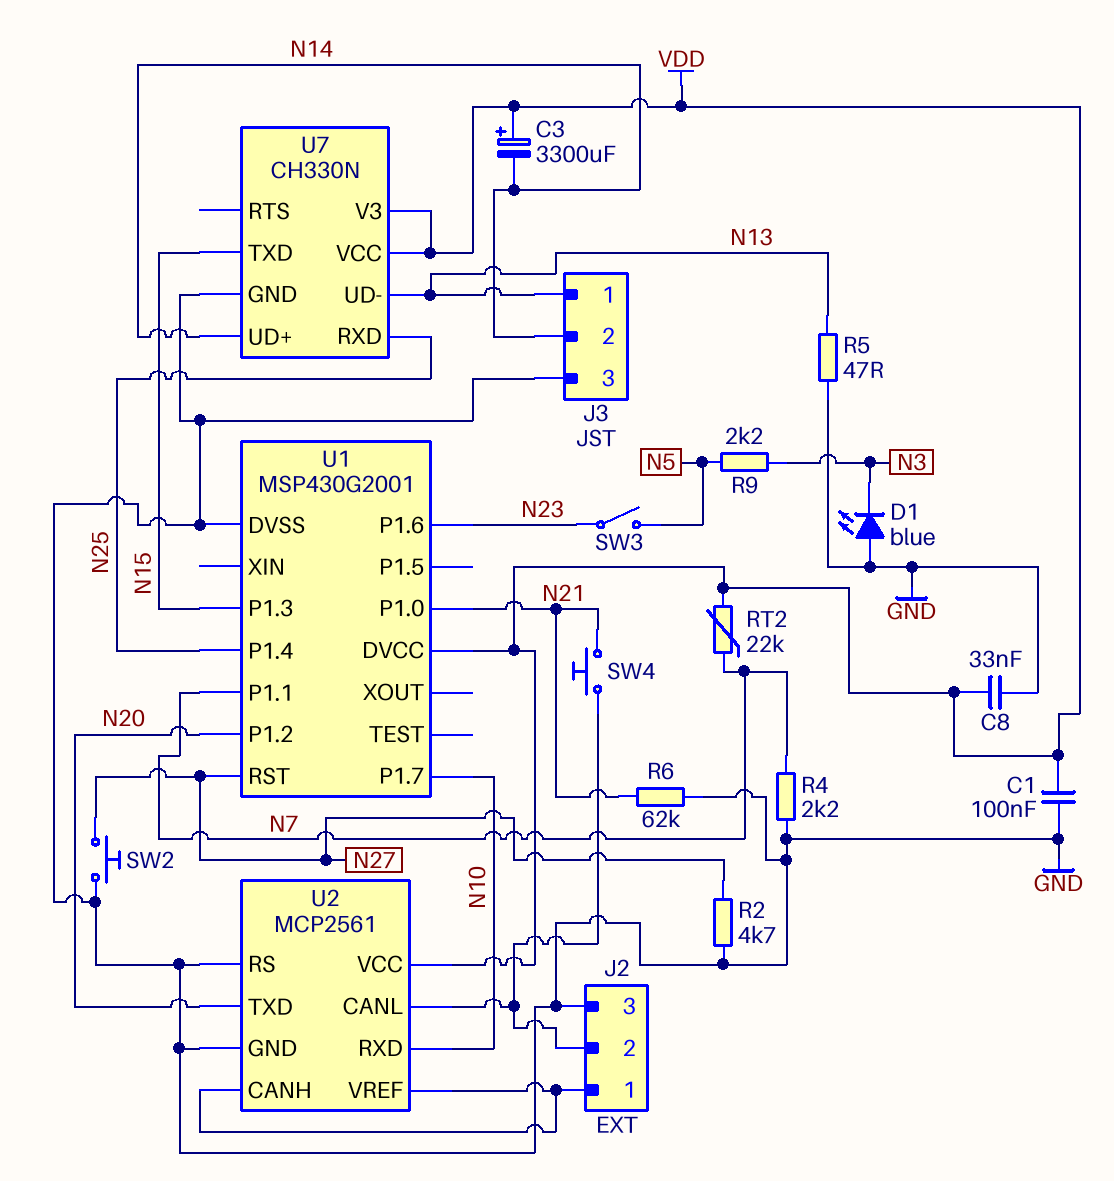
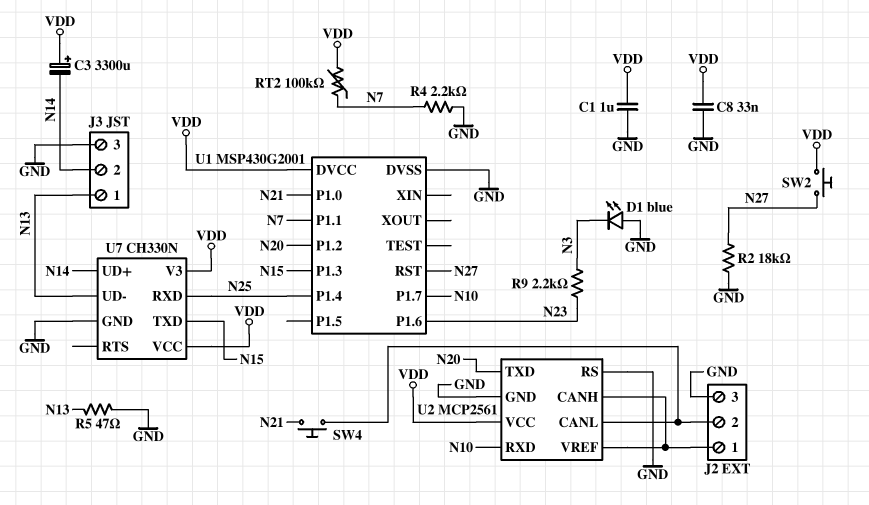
C1: 100nF (GND, VDD) -> 1uF (GND, VDD)
R2: 4.7k (GND, N27) -> 18k (GND, N27)
R6: 62k (GND, N21) -> none
R9: 2.2k (N3, N5) -> 2.2k (N3, N23)
RT2: 22k (N7, VDD) -> 100k (N7, VDD)
SW2: button (GND, N27) -> button (N27, VDD)
SW3: switch (N5, N23) -> none

